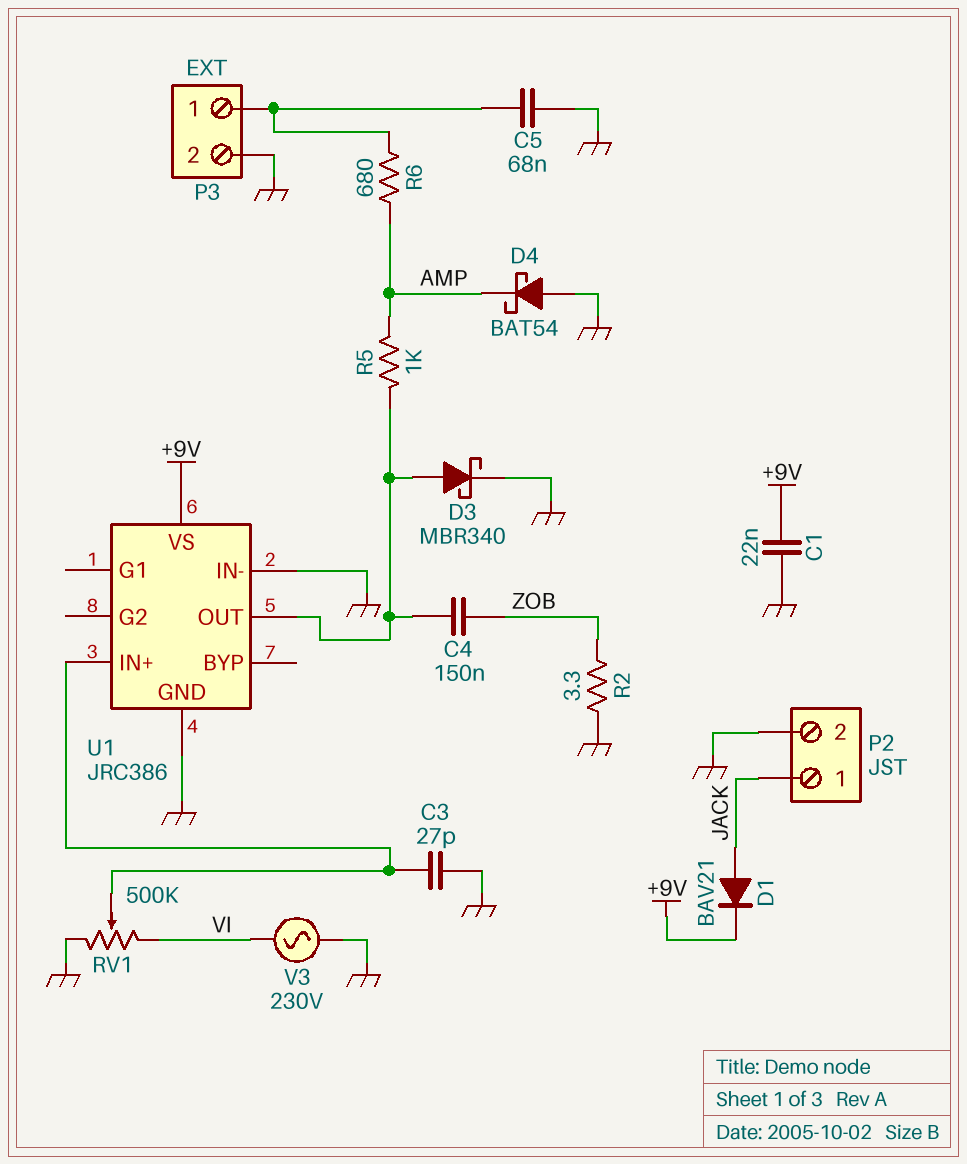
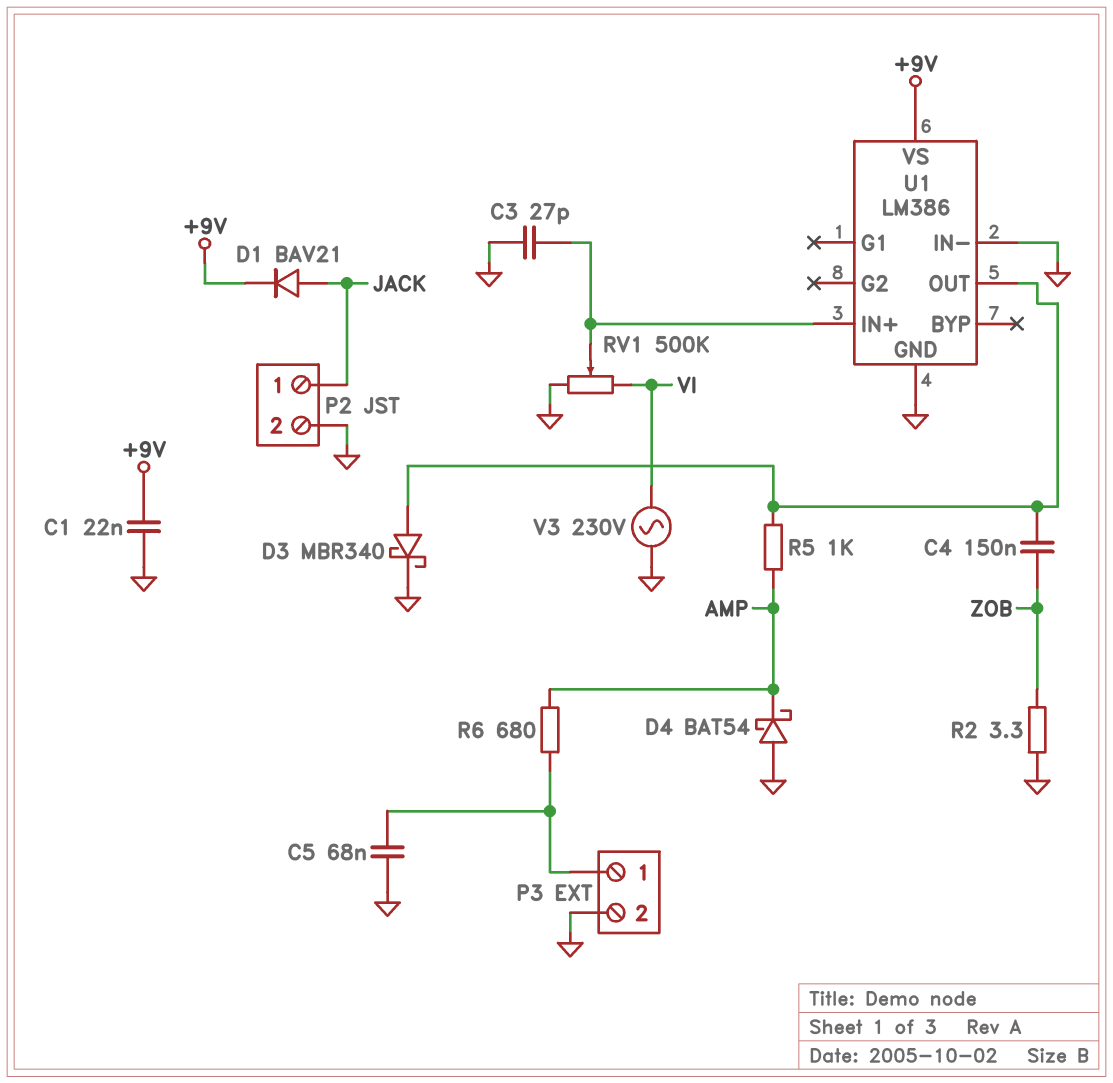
U1: JRC386 -> LM386

